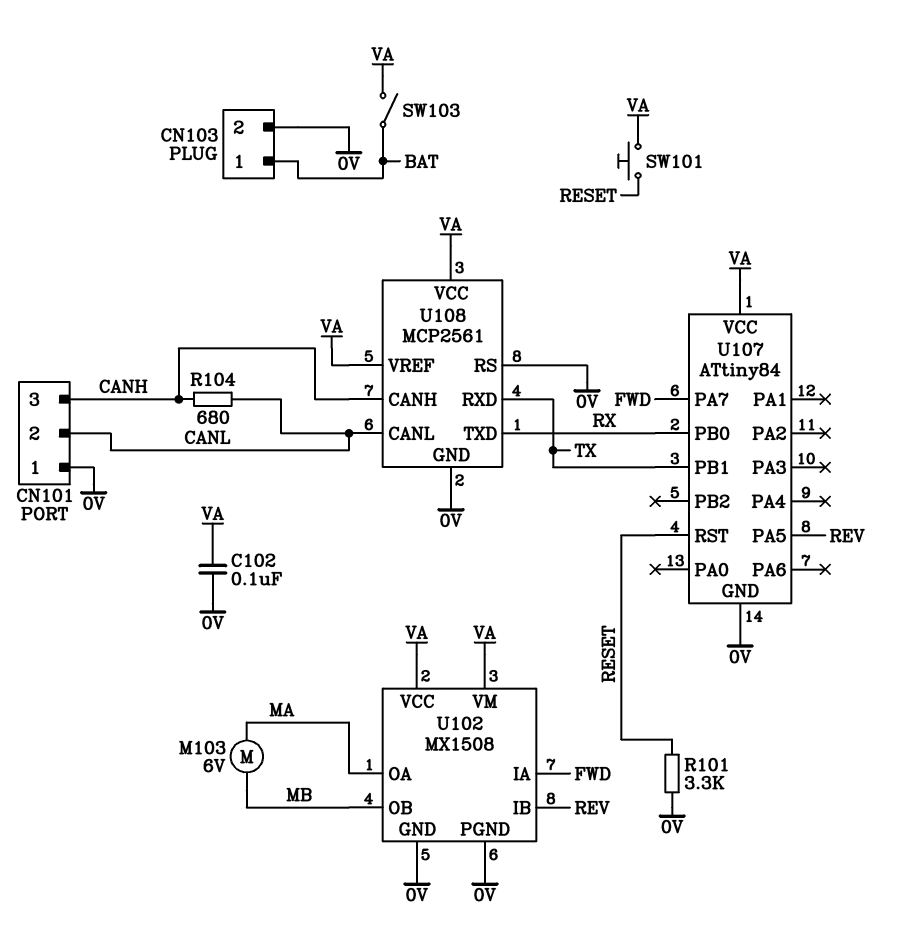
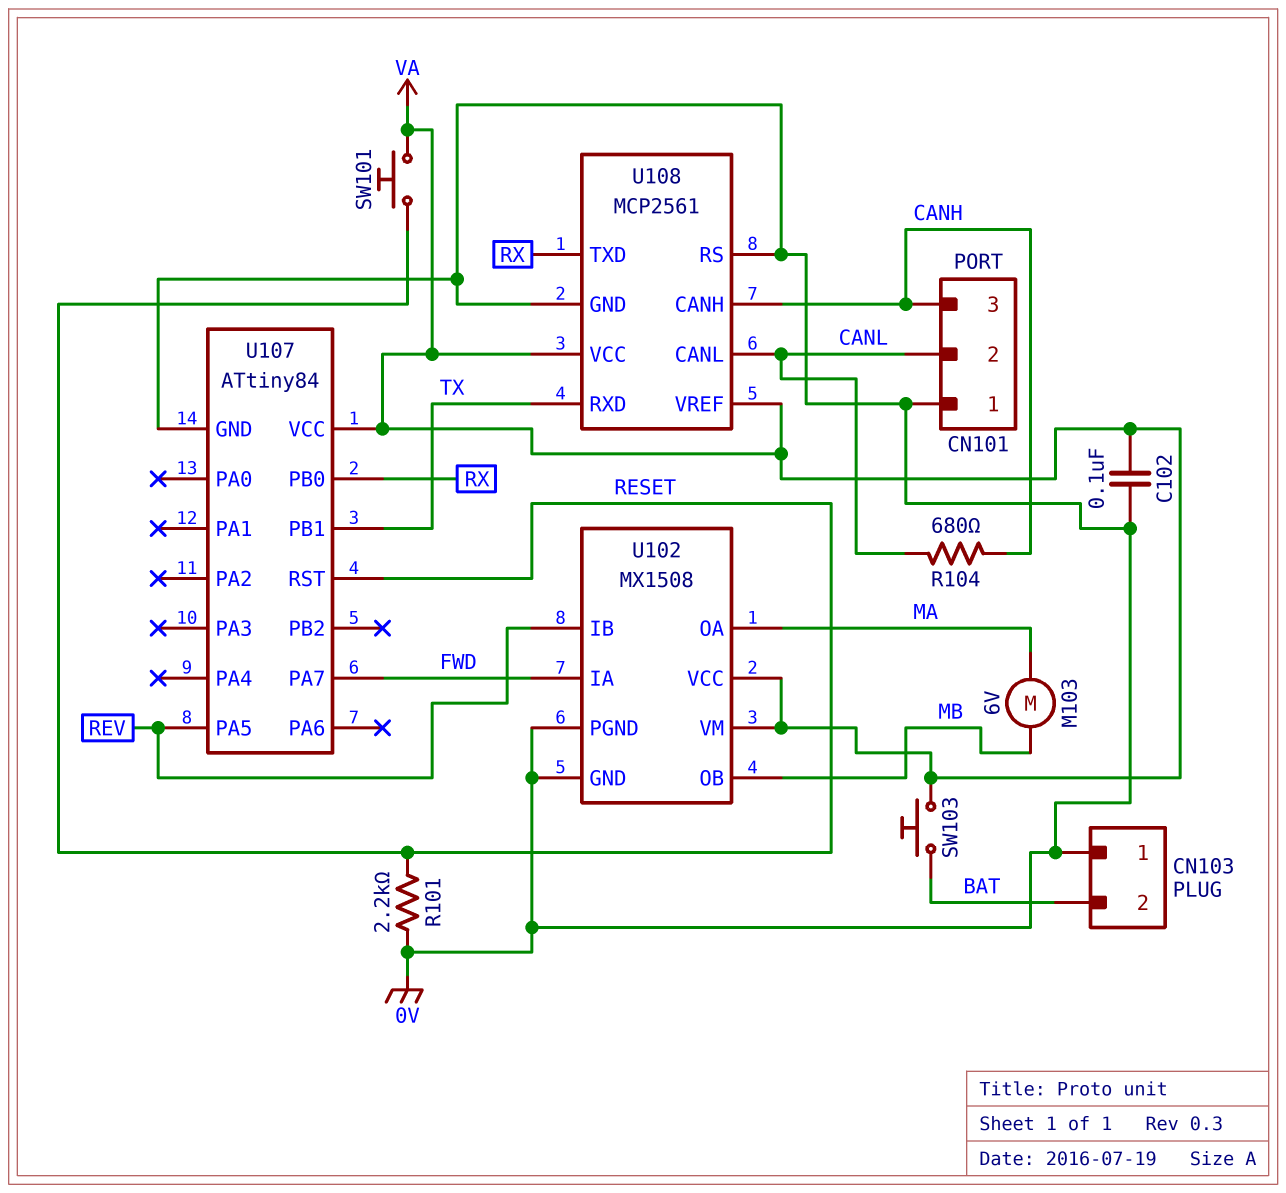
CN103 pin 1: BAT -> 0V
CN103 pin 2: 0V -> BAT
R101: 3.3k (0V, RESET) -> 2.2k (0V, RESET)
SW103: switch (BAT, VA) -> button (BAT, VA)

